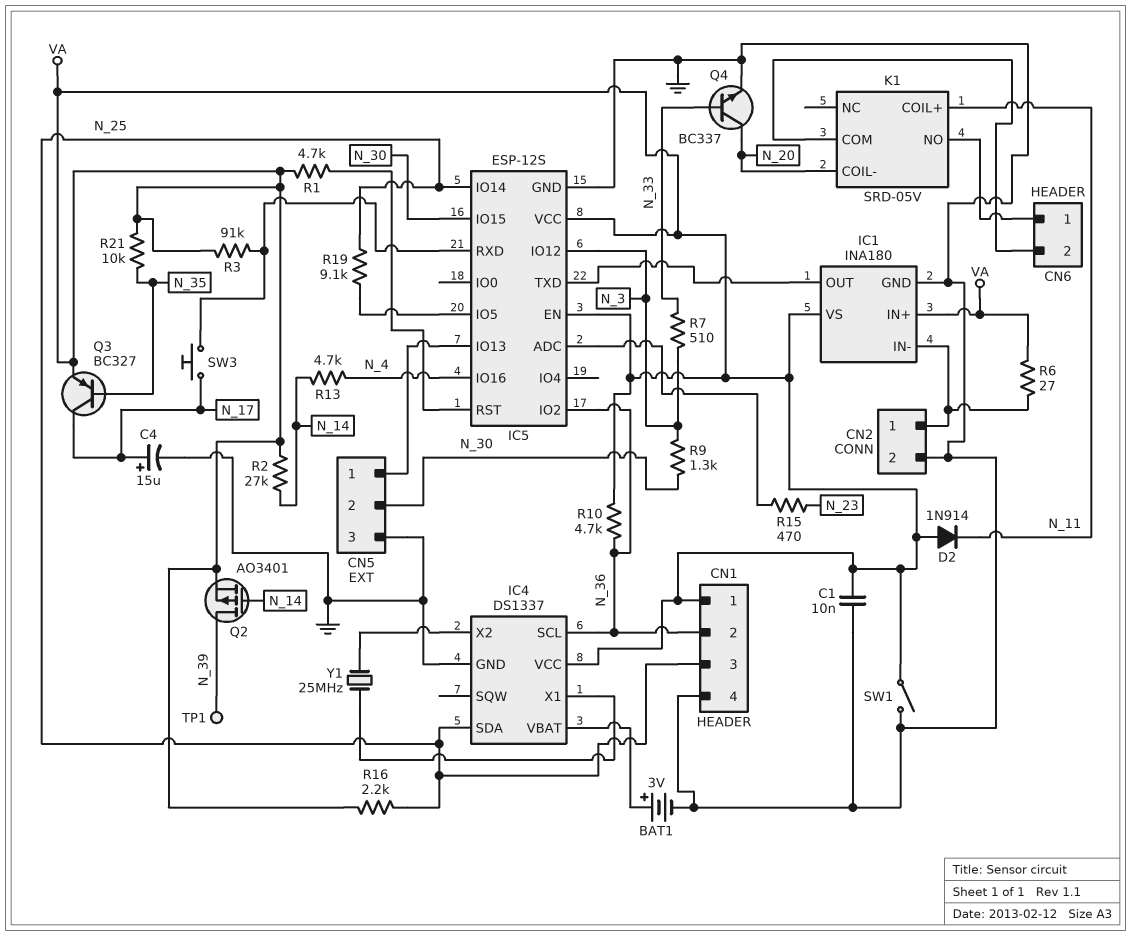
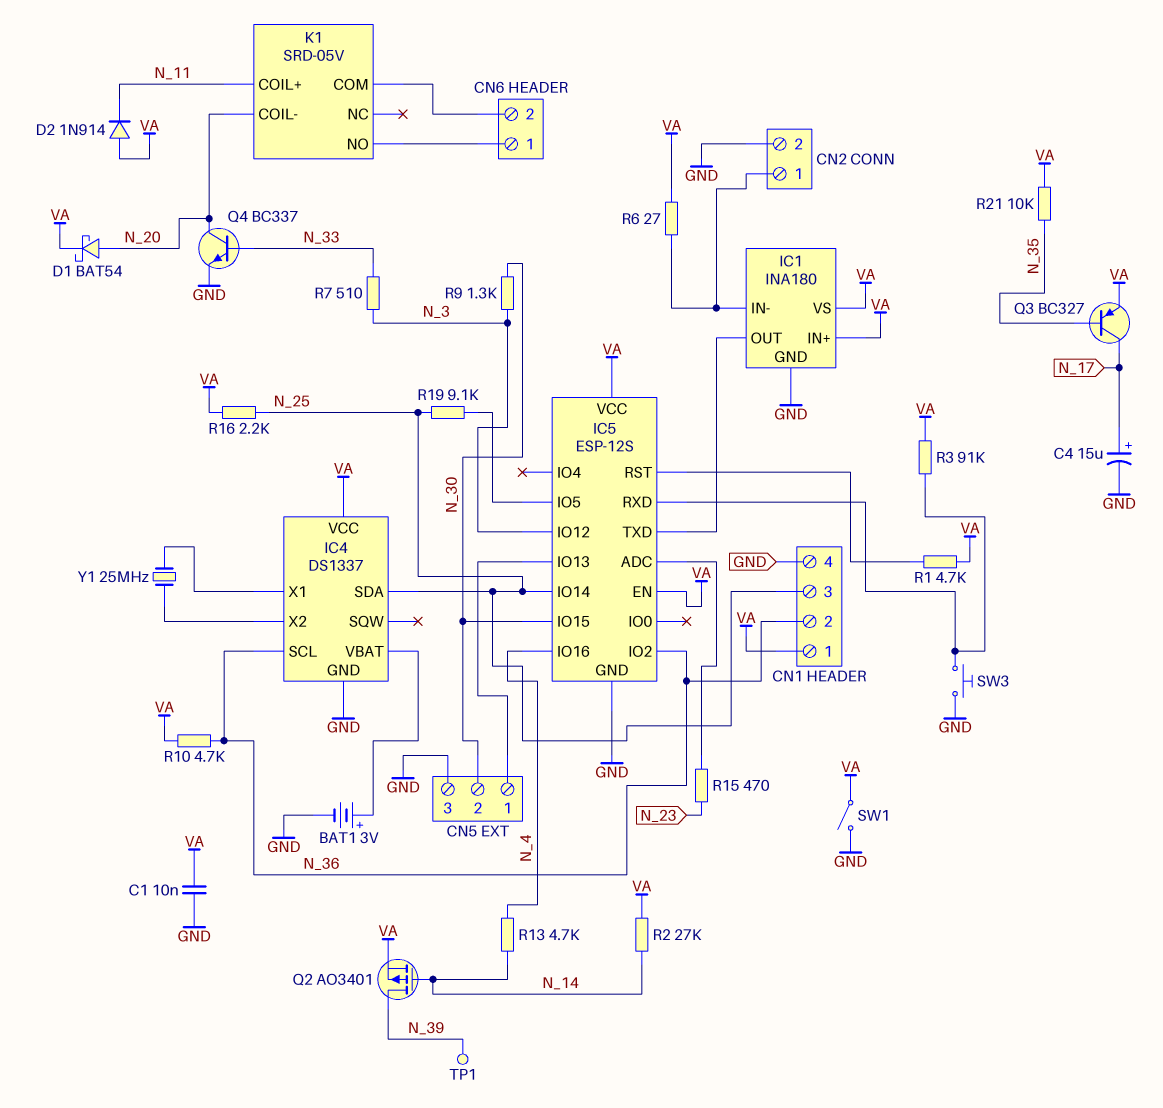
D1: none -> schottky BAT54 (A N_20, K VA)
SW3: button (IC5/RXD, N_17) -> button (GND, IC5/RXD)

